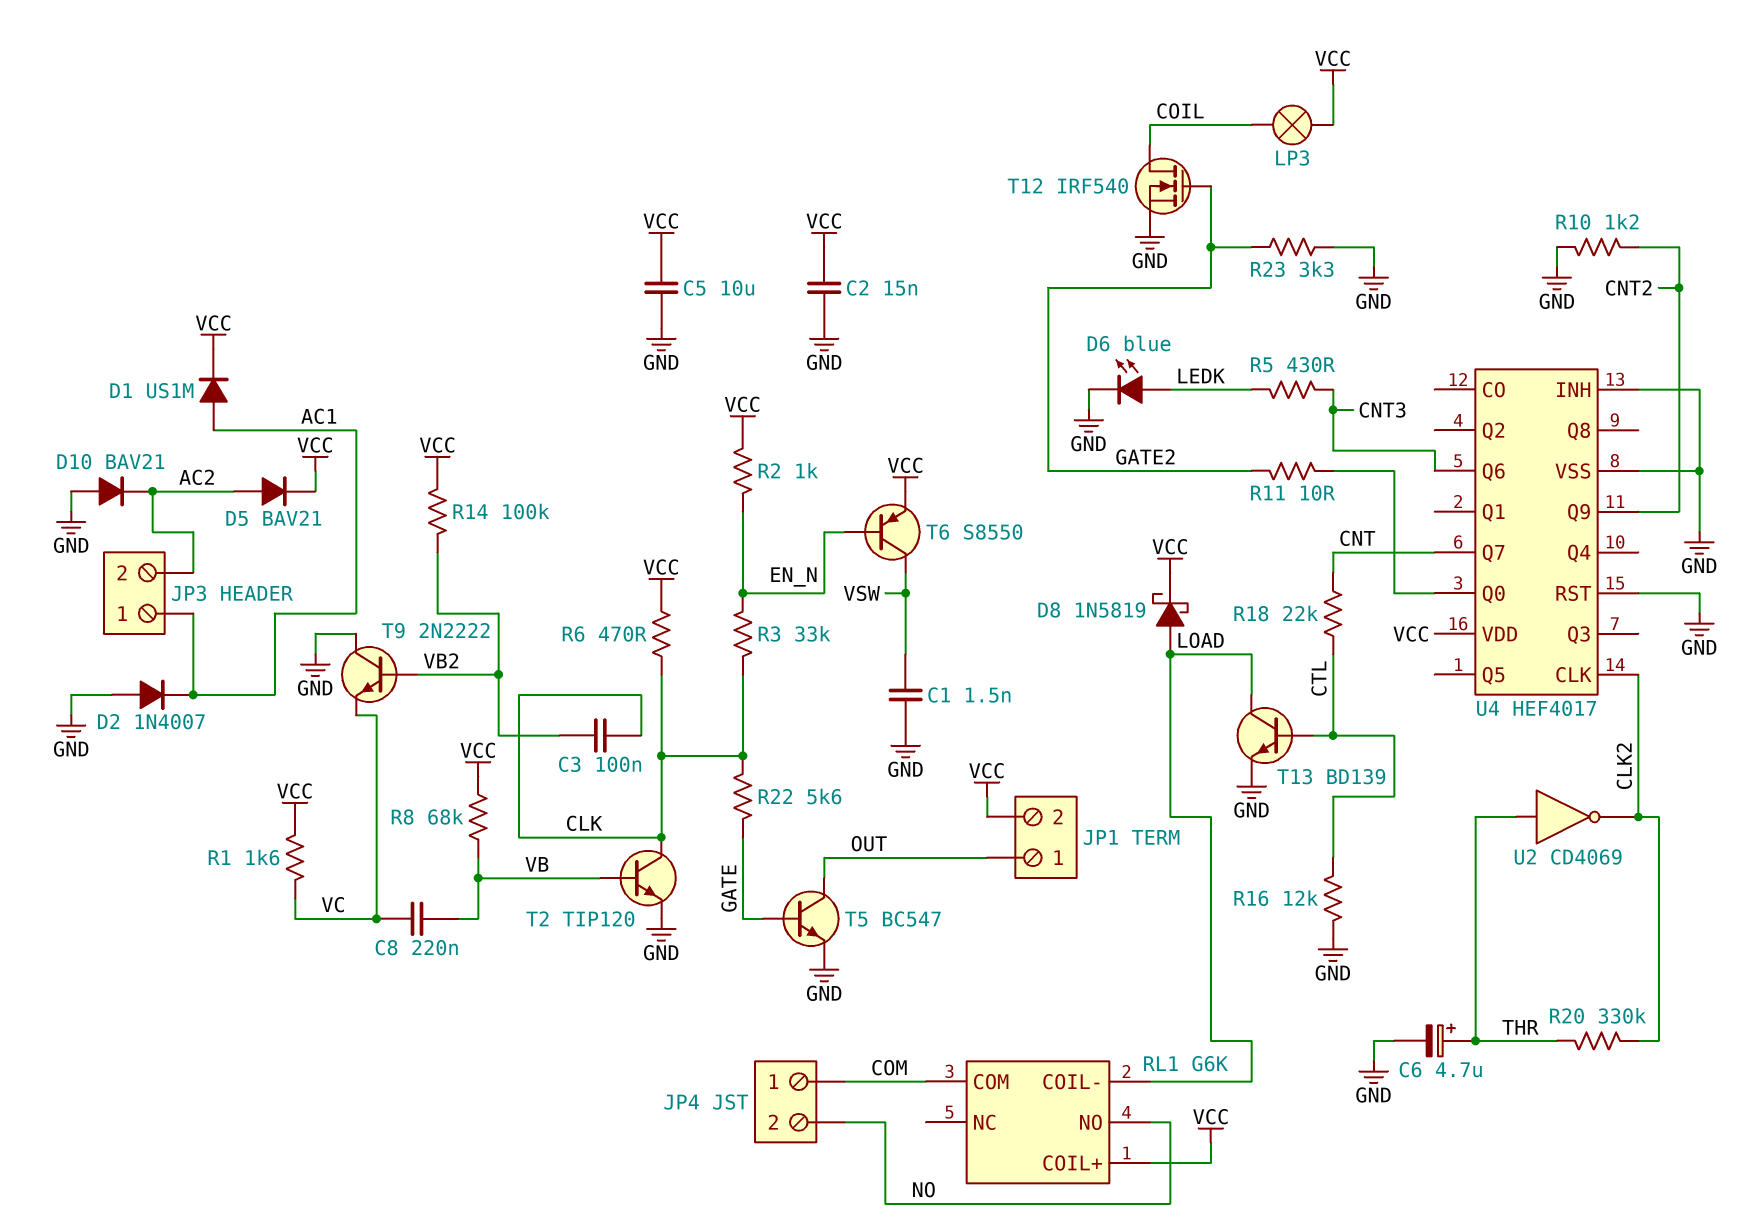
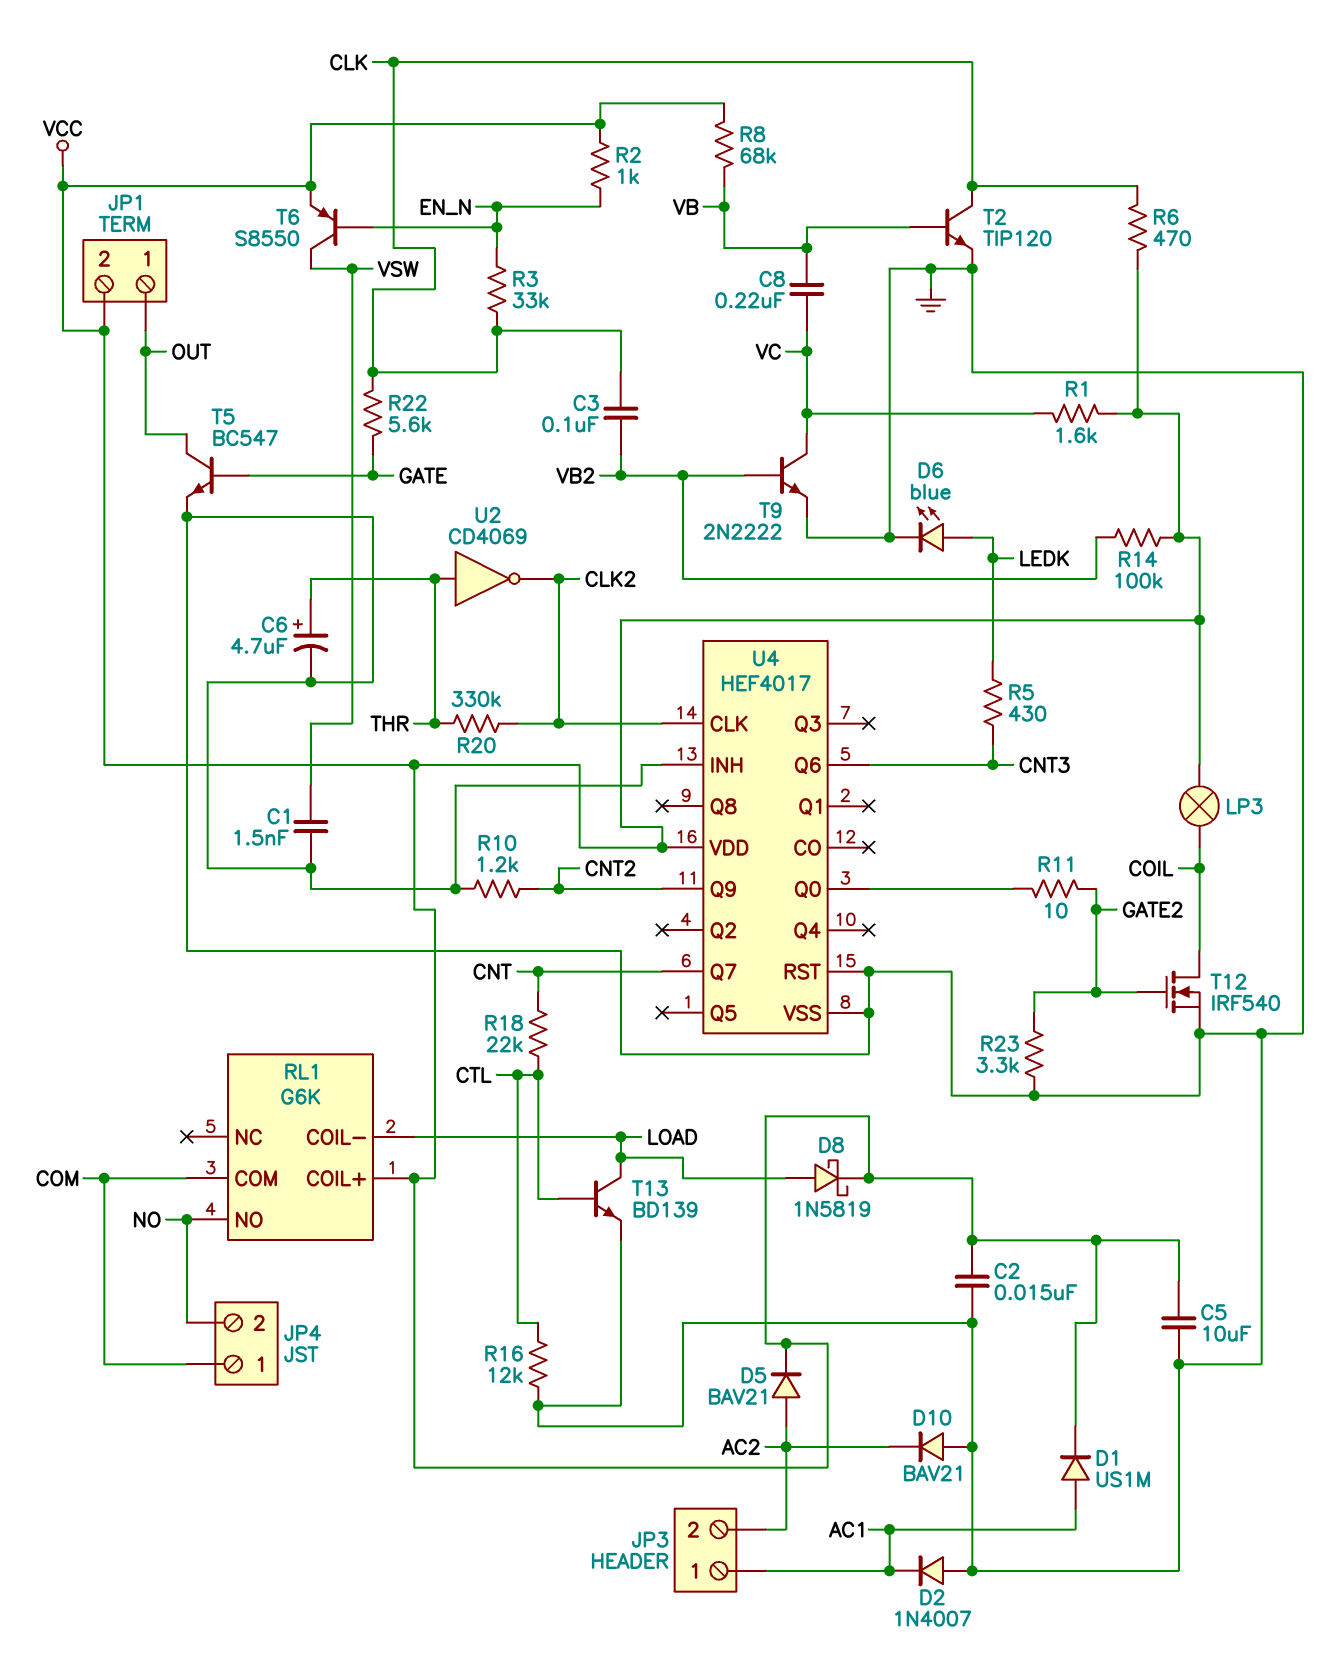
T9: NPN 2N2222 (B VB2, C GND, E VC) -> NPN 2N2222 (B VB2, C VC, E GND)

